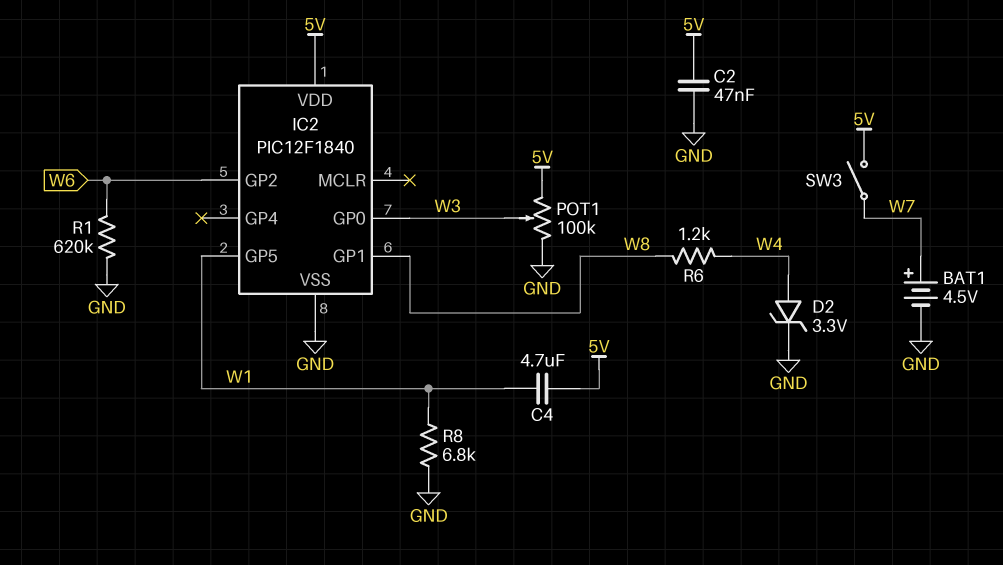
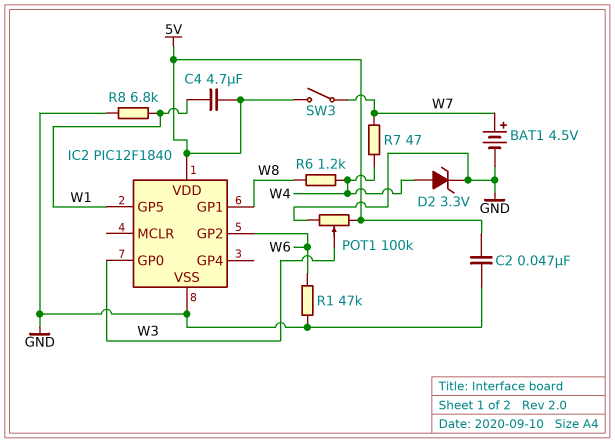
R1: 620k (GND, W6) -> 47k (GND, W6)
R7: none -> 47 (W4, W7)

